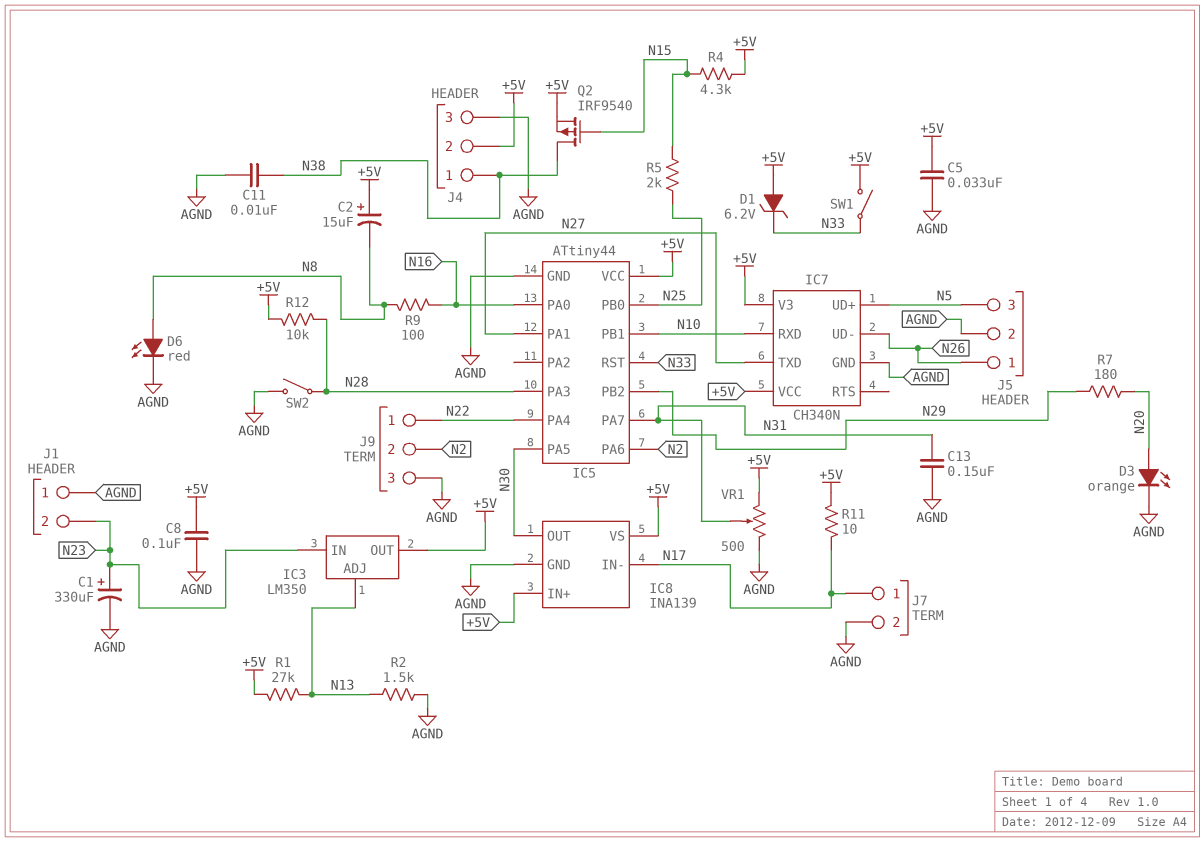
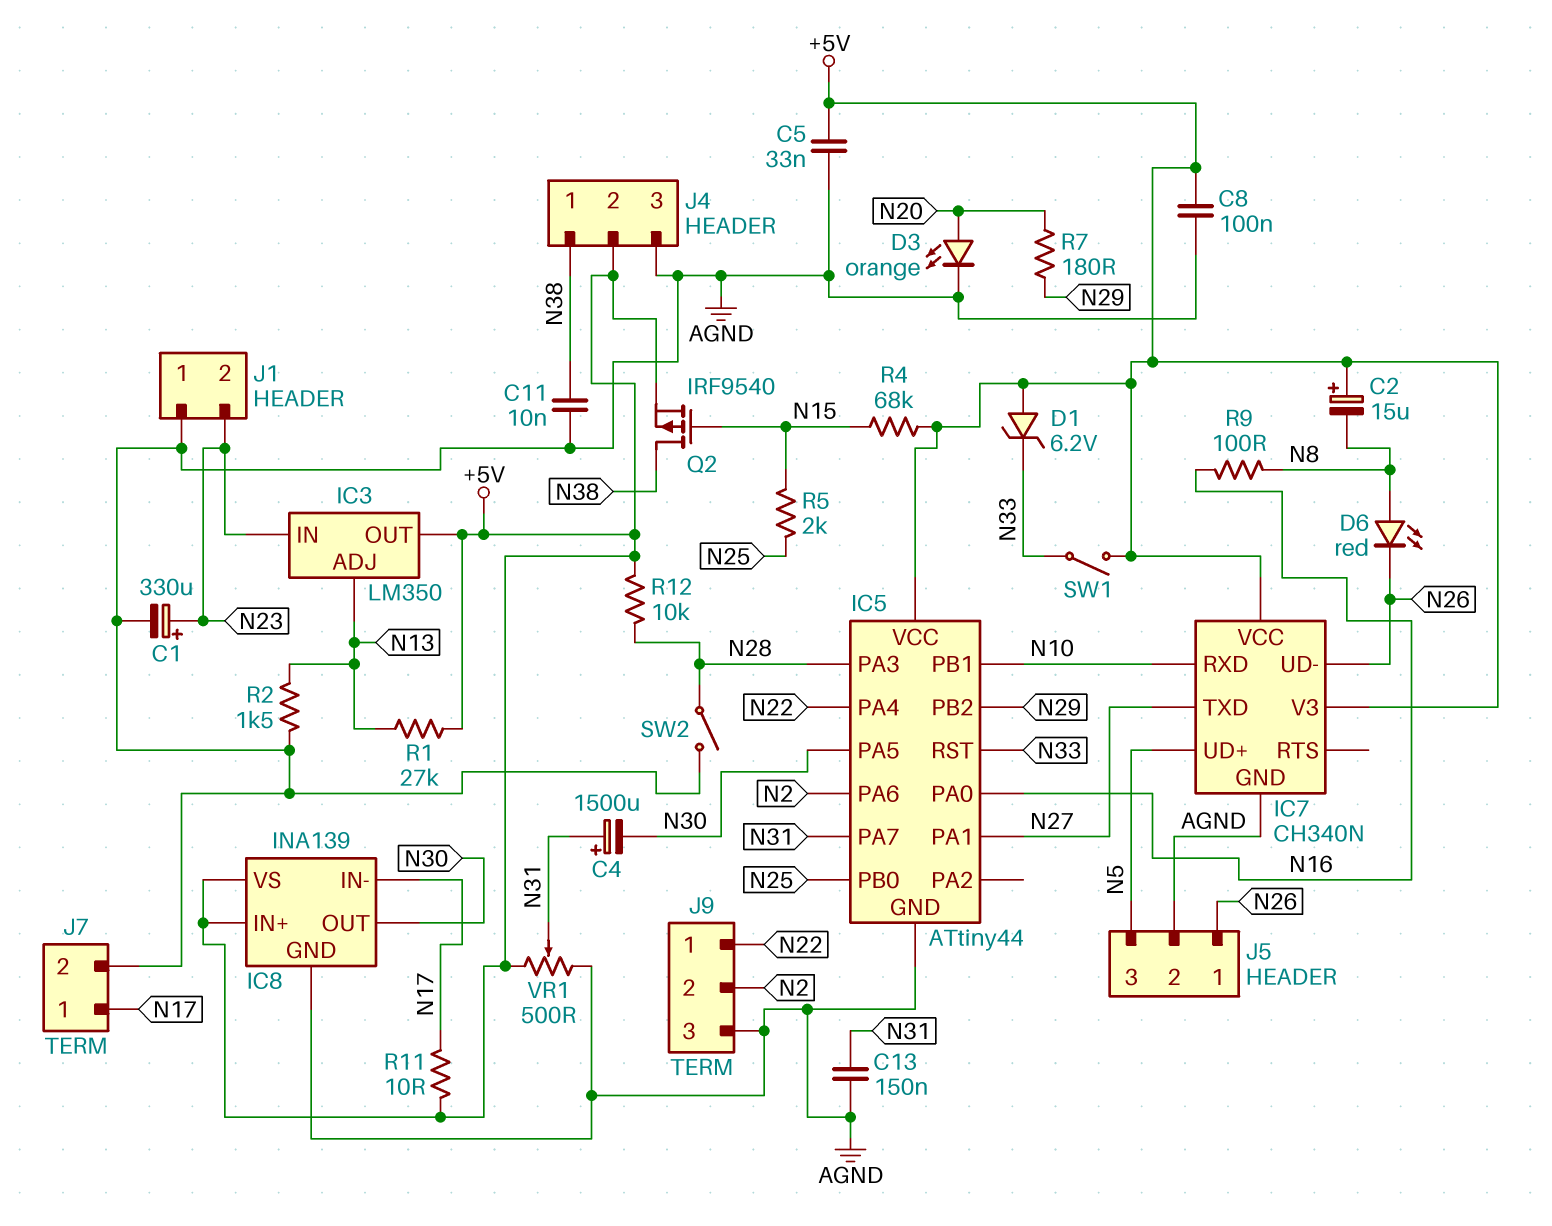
C4: none -> 1500uF (plus N31, minus N30)
D6: LED red (A N8, K AGND) -> LED red (A N8, K N26)
R4: 4.3k (+5V, N15) -> 68k (+5V, N15)

